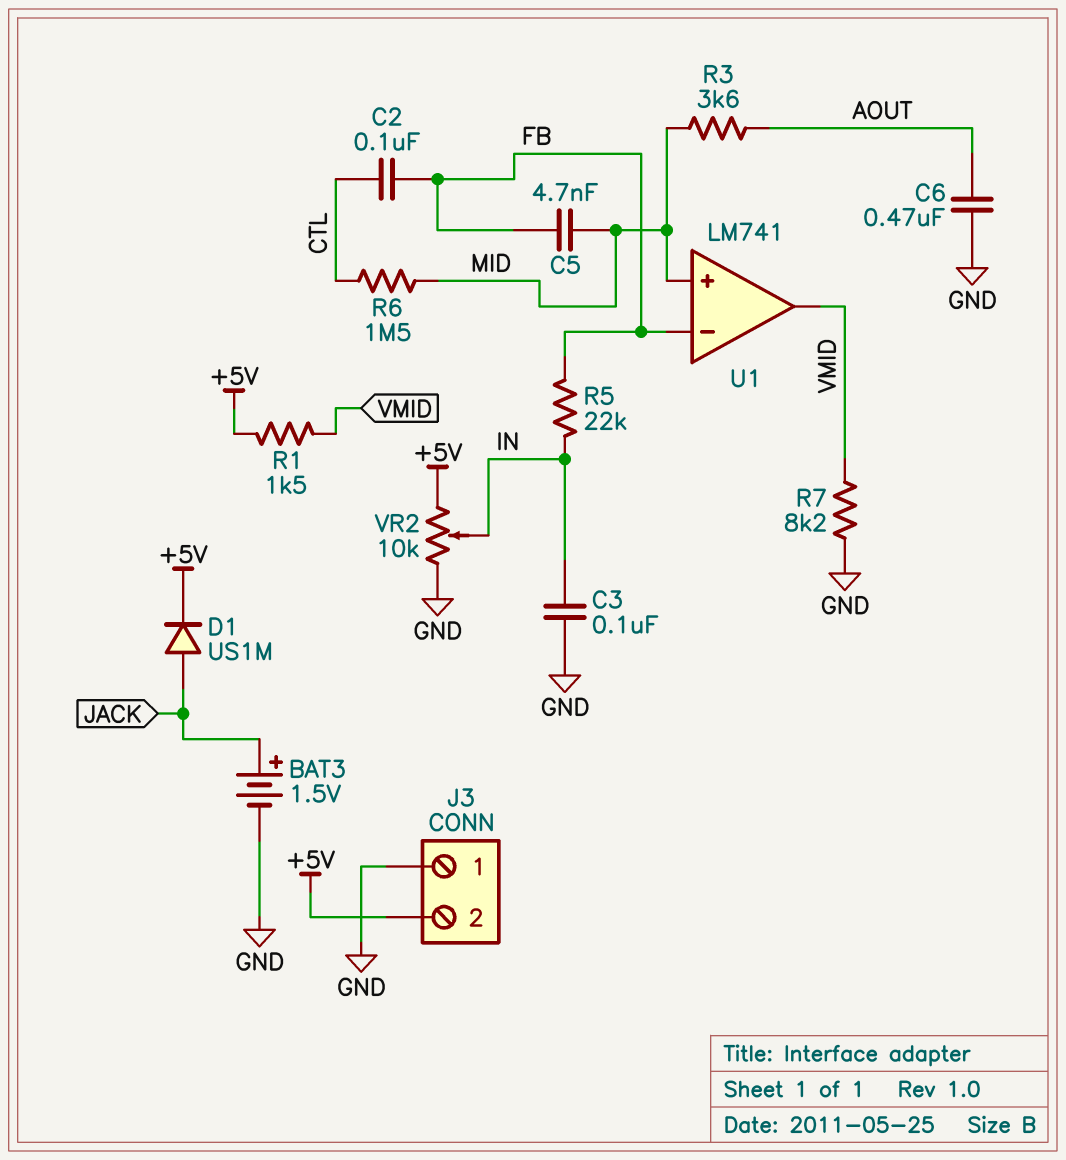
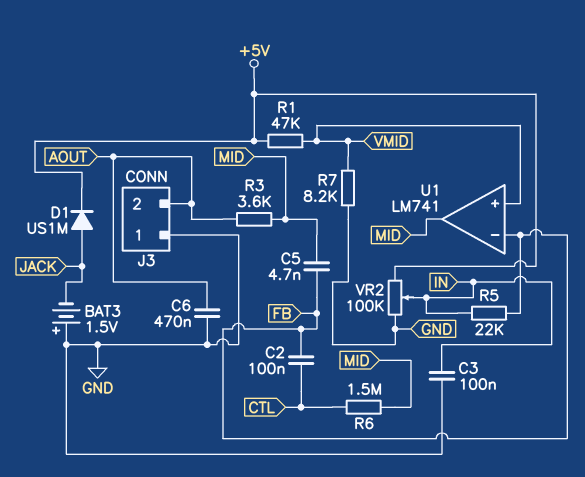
BAT3: 1.5V (plus JACK, minus GND) -> 1.5V (plus GND, minus JACK)
J3 pin 2: +5V -> AOUT
R1: 1.5k (+5V, VMID) -> 47k (+5V, VMID)
U1 pin in+: MID -> VMID
U1 pin out: VMID -> MID
VR2: 10k (+5V, GND, wiper IN) -> 100k (+5V, GND, wiper IN)

